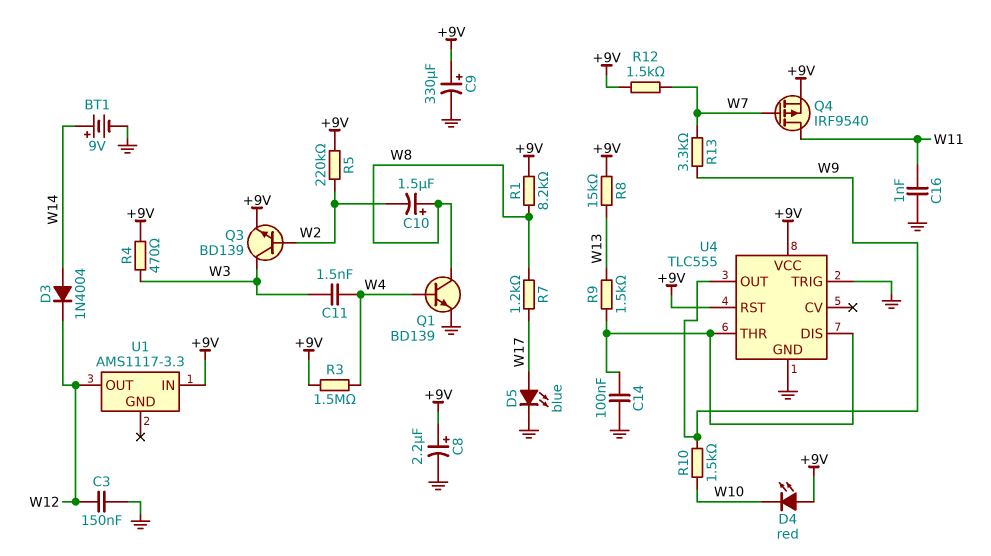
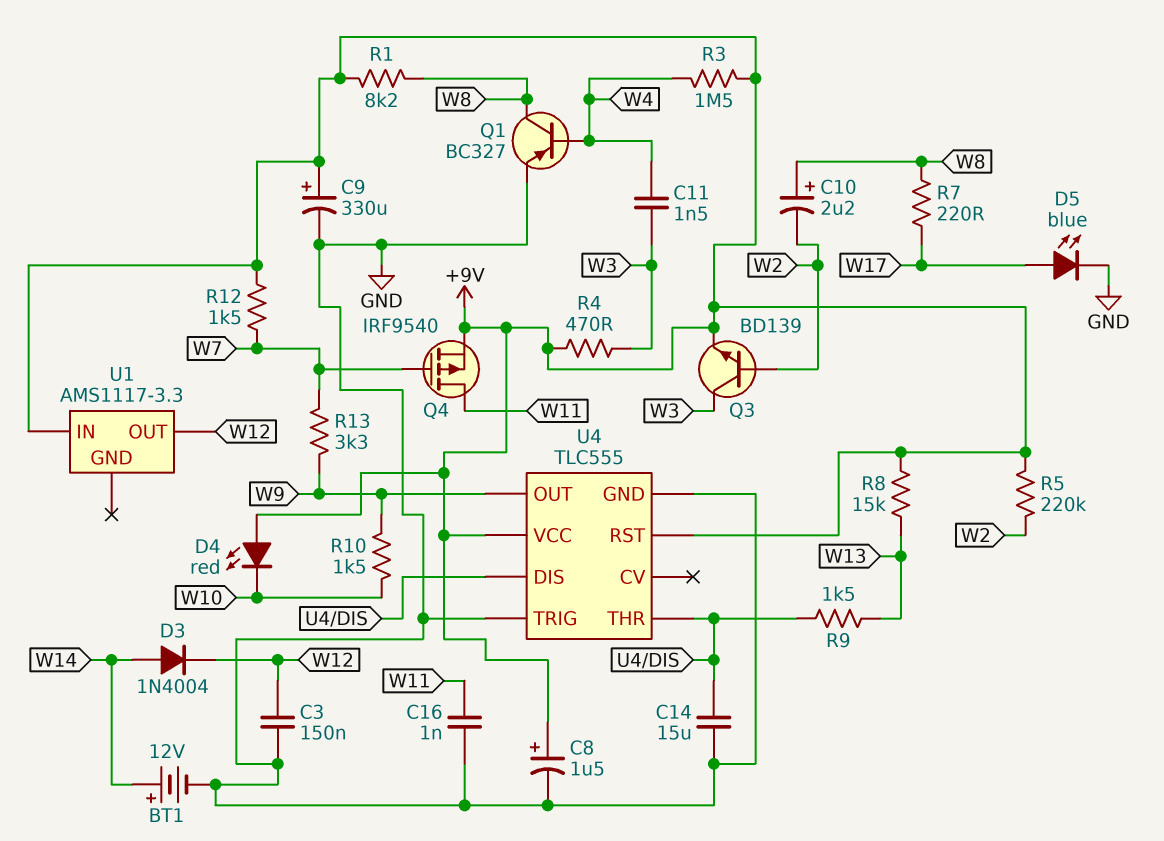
BT1: 9V (plus W14, minus GND) -> 12V (plus W14, minus GND)
C8: 2.2uF (plus +9V, minus GND) -> 1.5uF (plus +9V, minus GND)
C10: 1.5uF (plus W8, minus W2) -> 2.2uF (plus W8, minus W2)
C14: 100nF (GND, U4/DIS) -> 15uF (GND, U4/DIS)
Q1: NPN BD139 (B W4, C W8, E GND) -> PNP BC327 (B W4, C W8, E GND)
R7: 1.2k (W8, W17) -> 220 (W8, W17)

